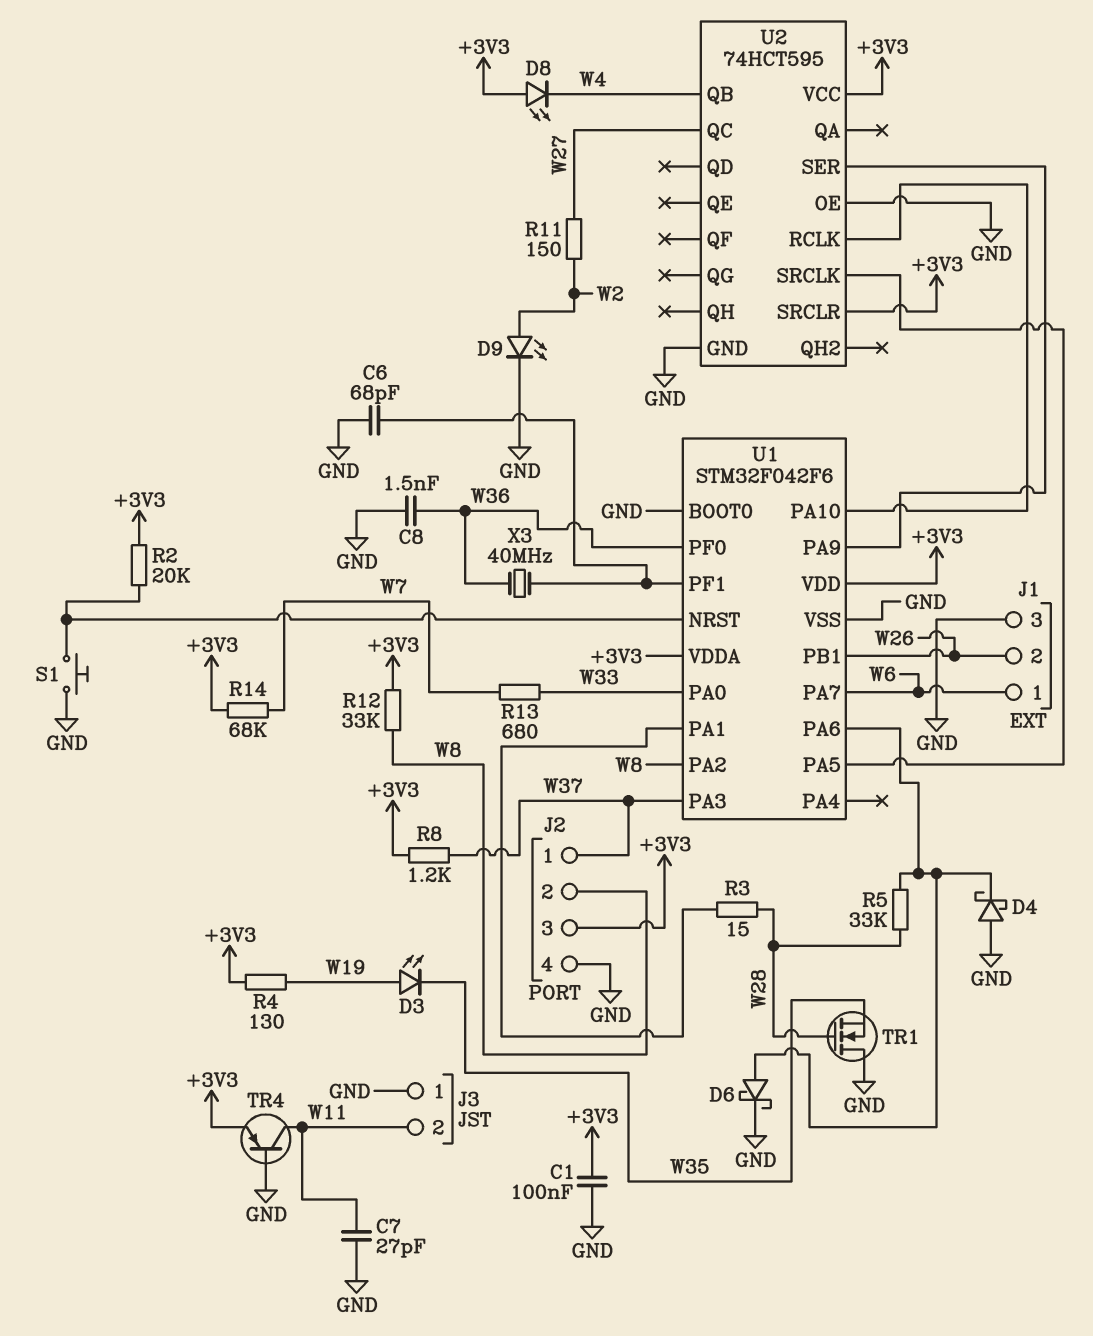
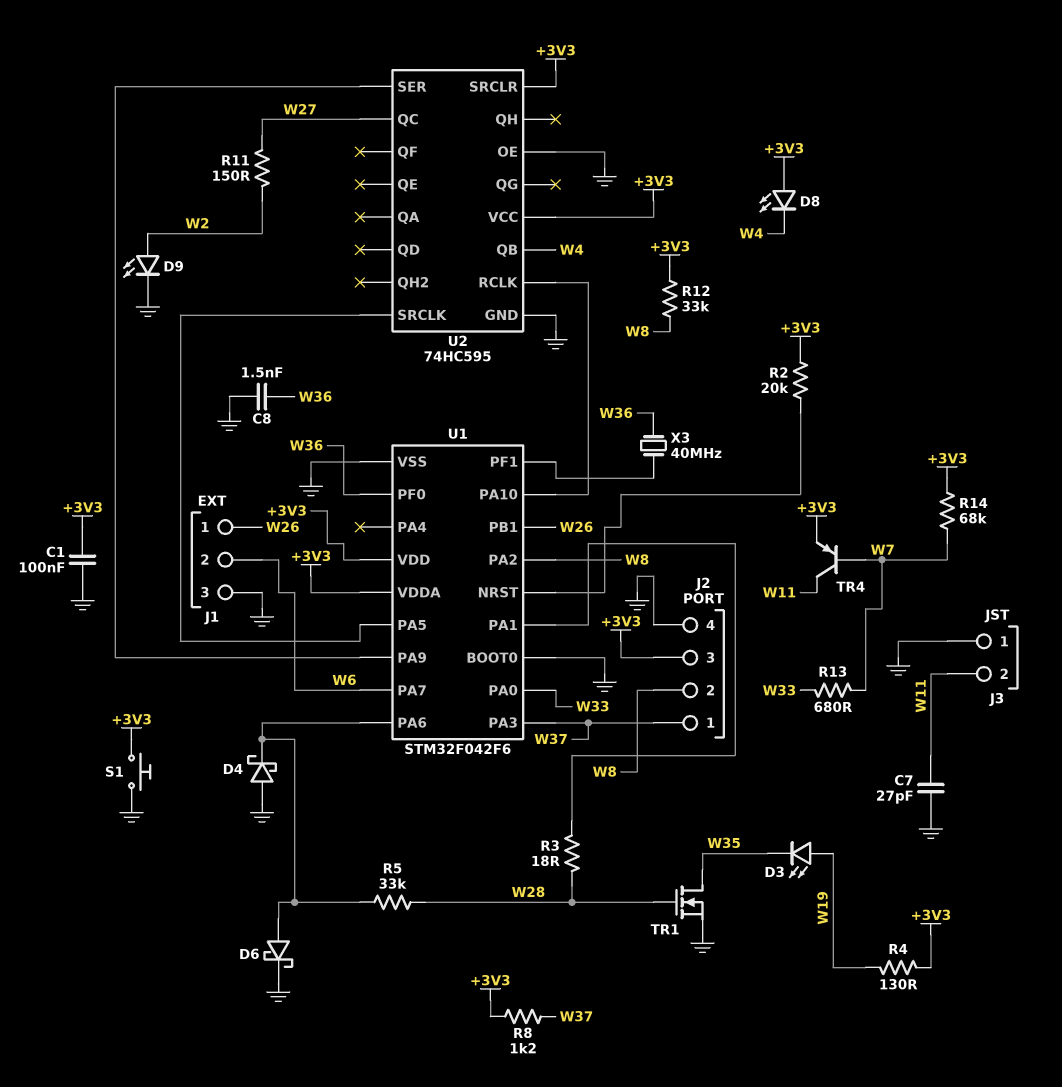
C6: 68pF (GND, U1/PF1) -> none
J1 pin 1: W6 -> W26
J1 pin 2: W26 -> W6
R3: 15 (U1/PA1, W28) -> 18 (U1/PA1, W28)
S1: button (GND, U1/NRST) -> button (+3V3, GND)
TR1: NMOS (G W28, D GND, S W35) -> NMOS (G W28, D W35, S GND)
TR4: PNP (B GND, C W11, E +3V3) -> PNP (B W7, C W11, E +3V3)
U2: 74HCT595 -> 74HC595

